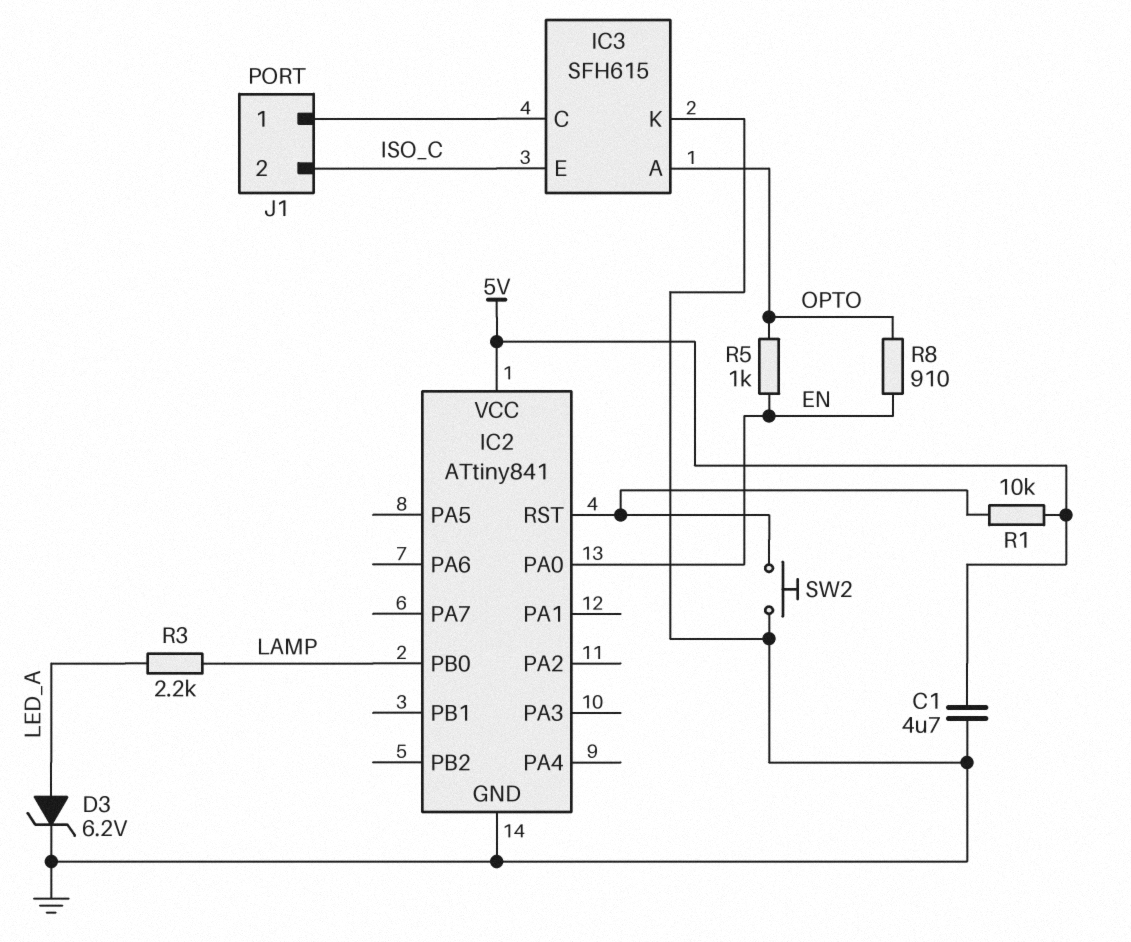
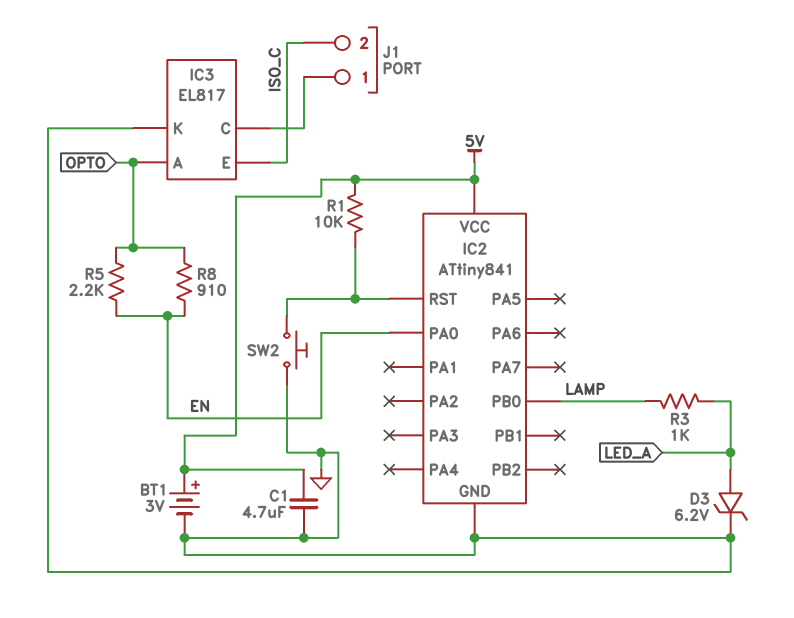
BT1: none -> 3V (plus 5V, minus GND)
IC3: SFH615 -> EL817
R3: 2.2k (LAMP, LED_A) -> 1k (LAMP, LED_A)
R5: 1k (EN, OPTO) -> 2.2k (EN, OPTO)

